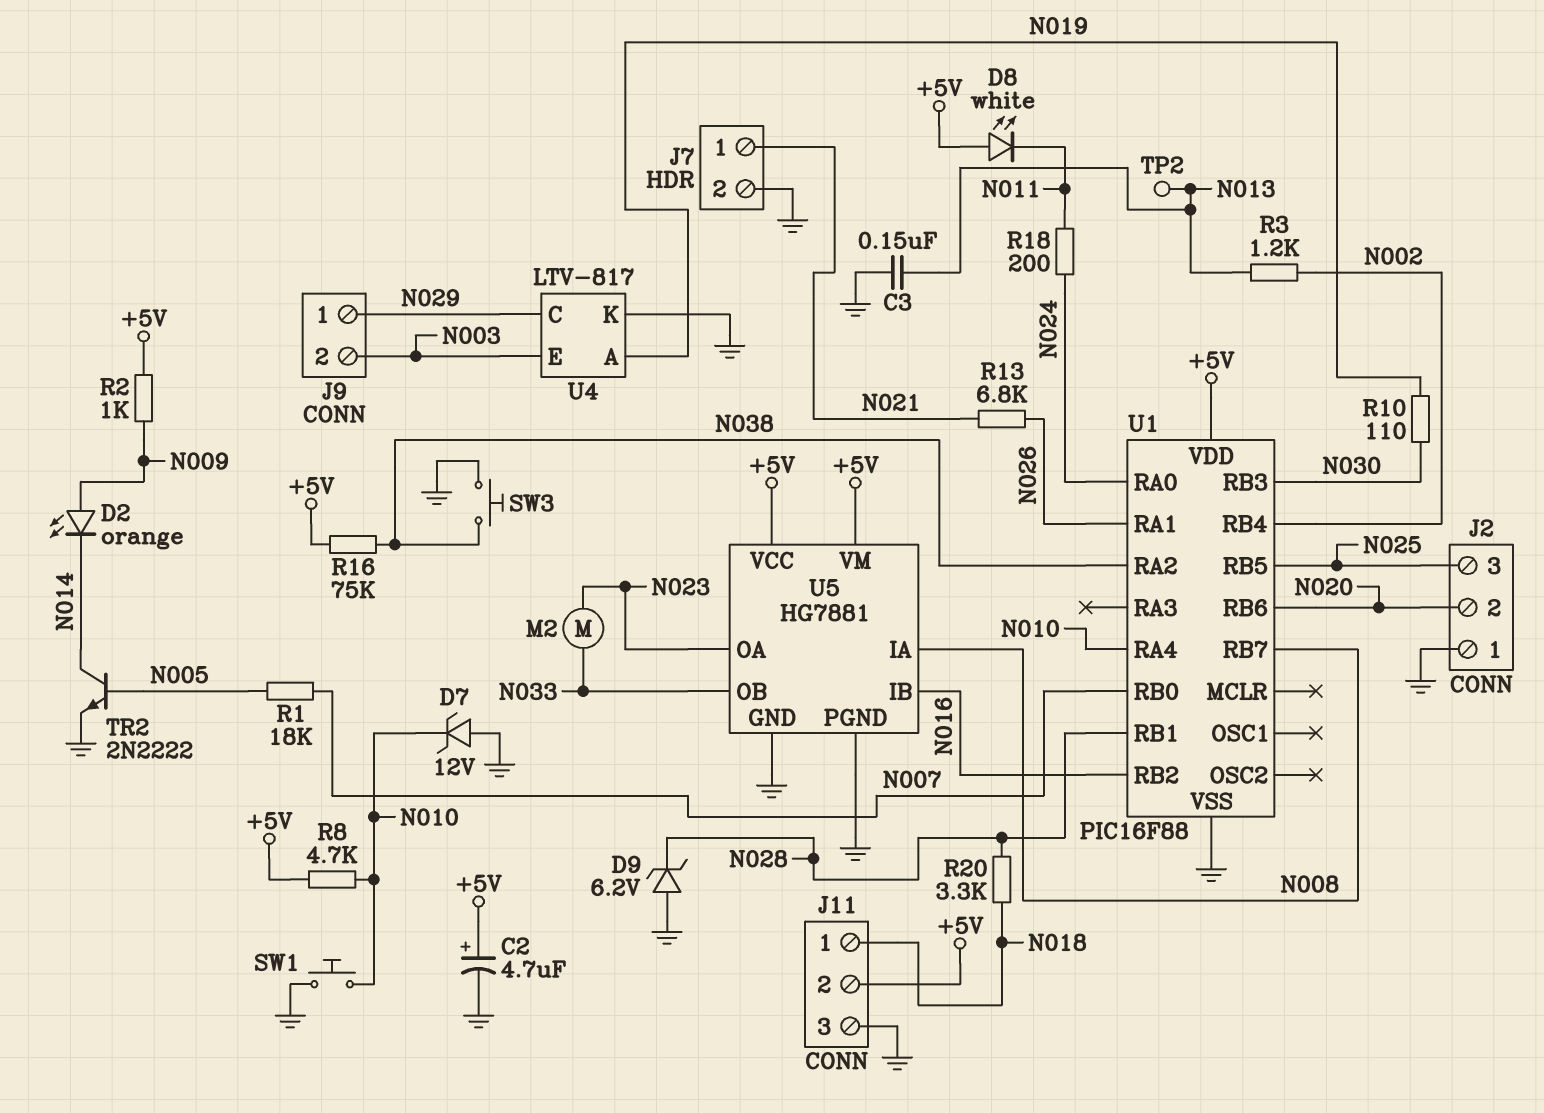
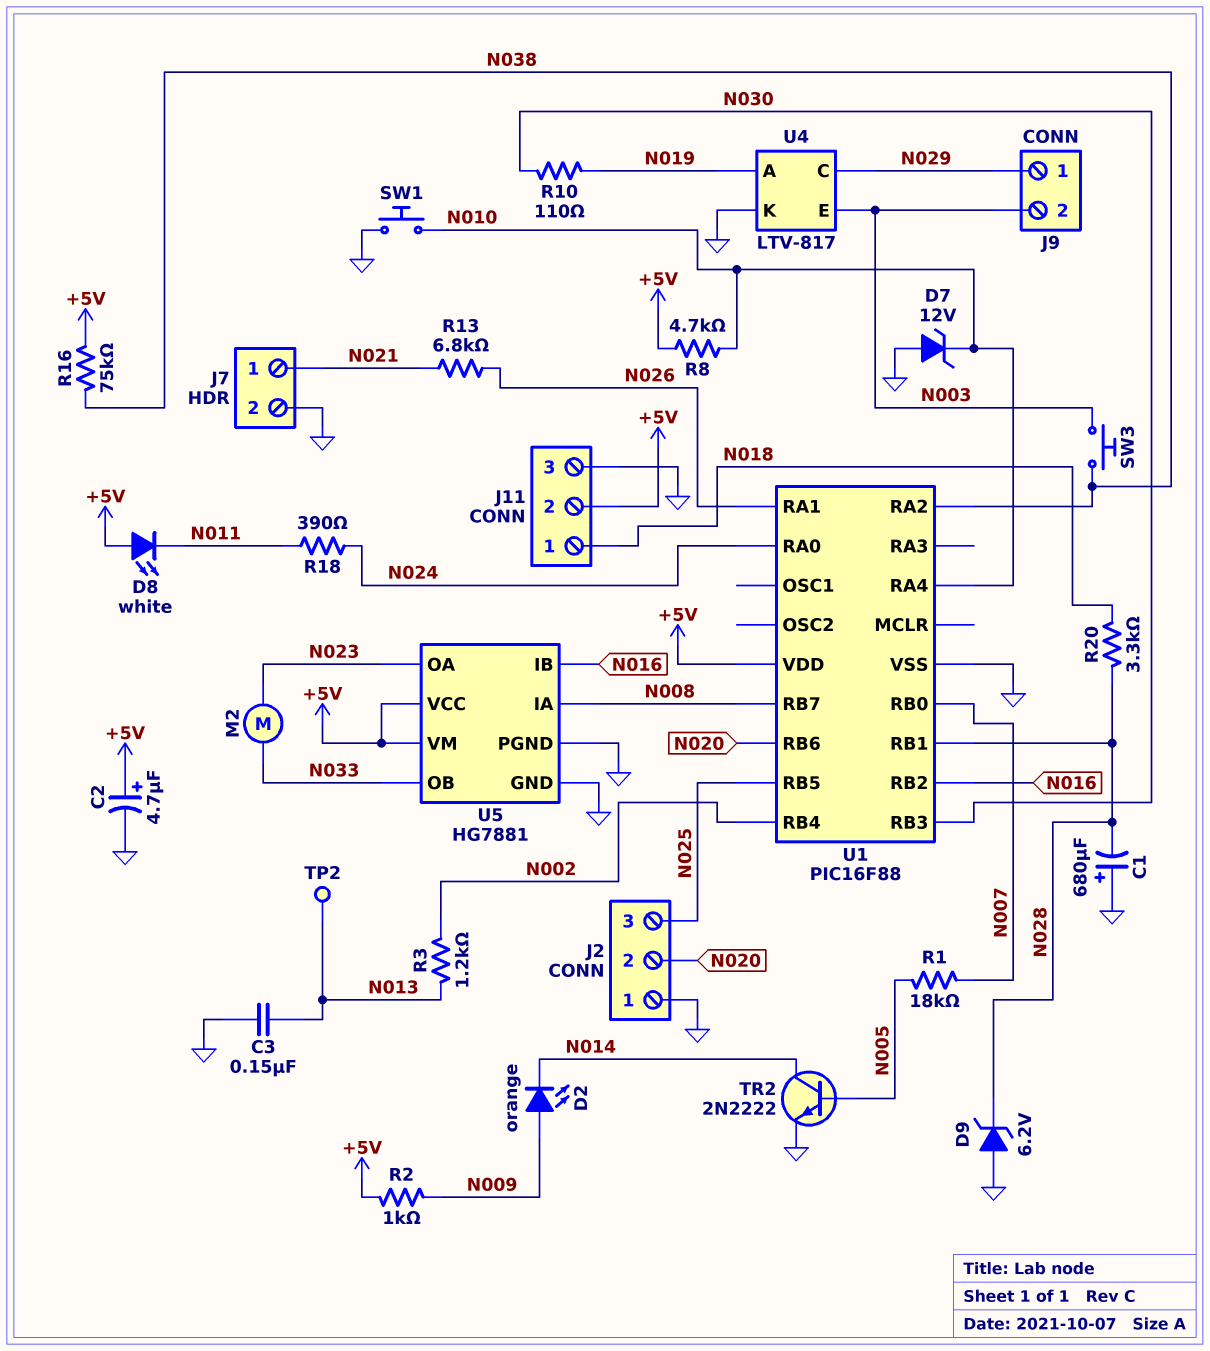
C1: none -> 680uF (plus GND, minus N028)
R18: 200 (N011, N024) -> 390 (N011, N024)
SW3: button (GND, N038) -> button (N003, N038)

